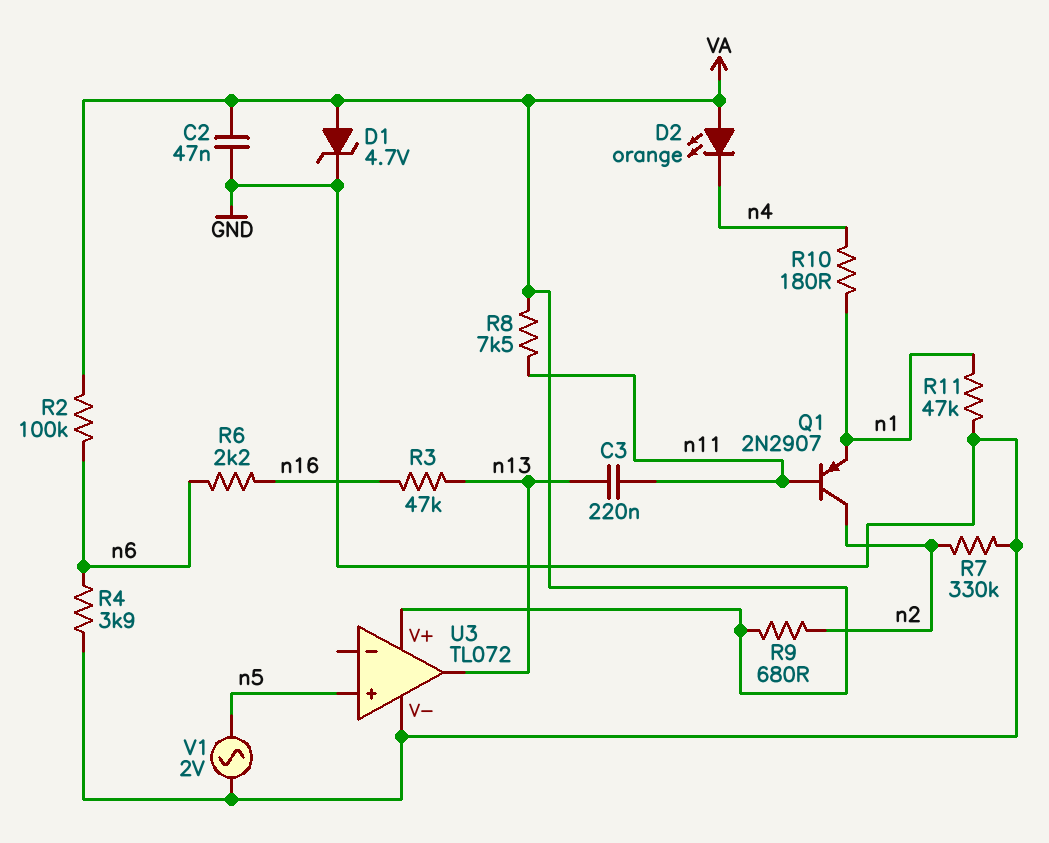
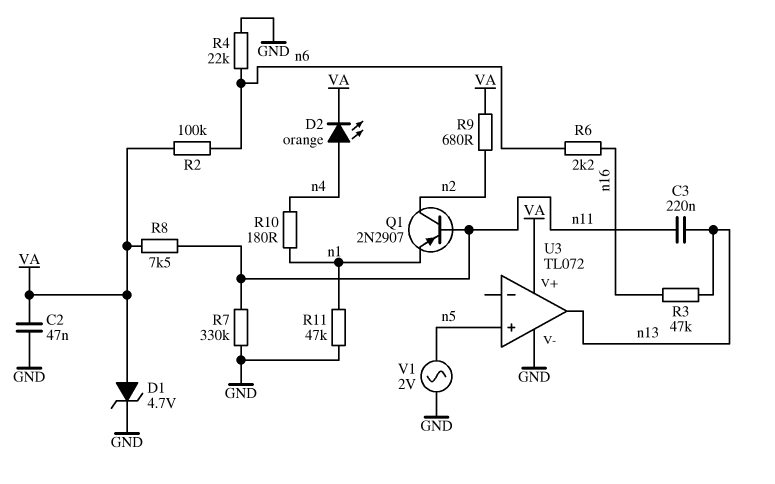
D2: LED orange (A VA, K n4) -> LED orange (A n4, K VA)
R4: 3.9k (GND, n6) -> 22k (GND, n6)
R7: 330k (GND, n2) -> 330k (GND, n11)

